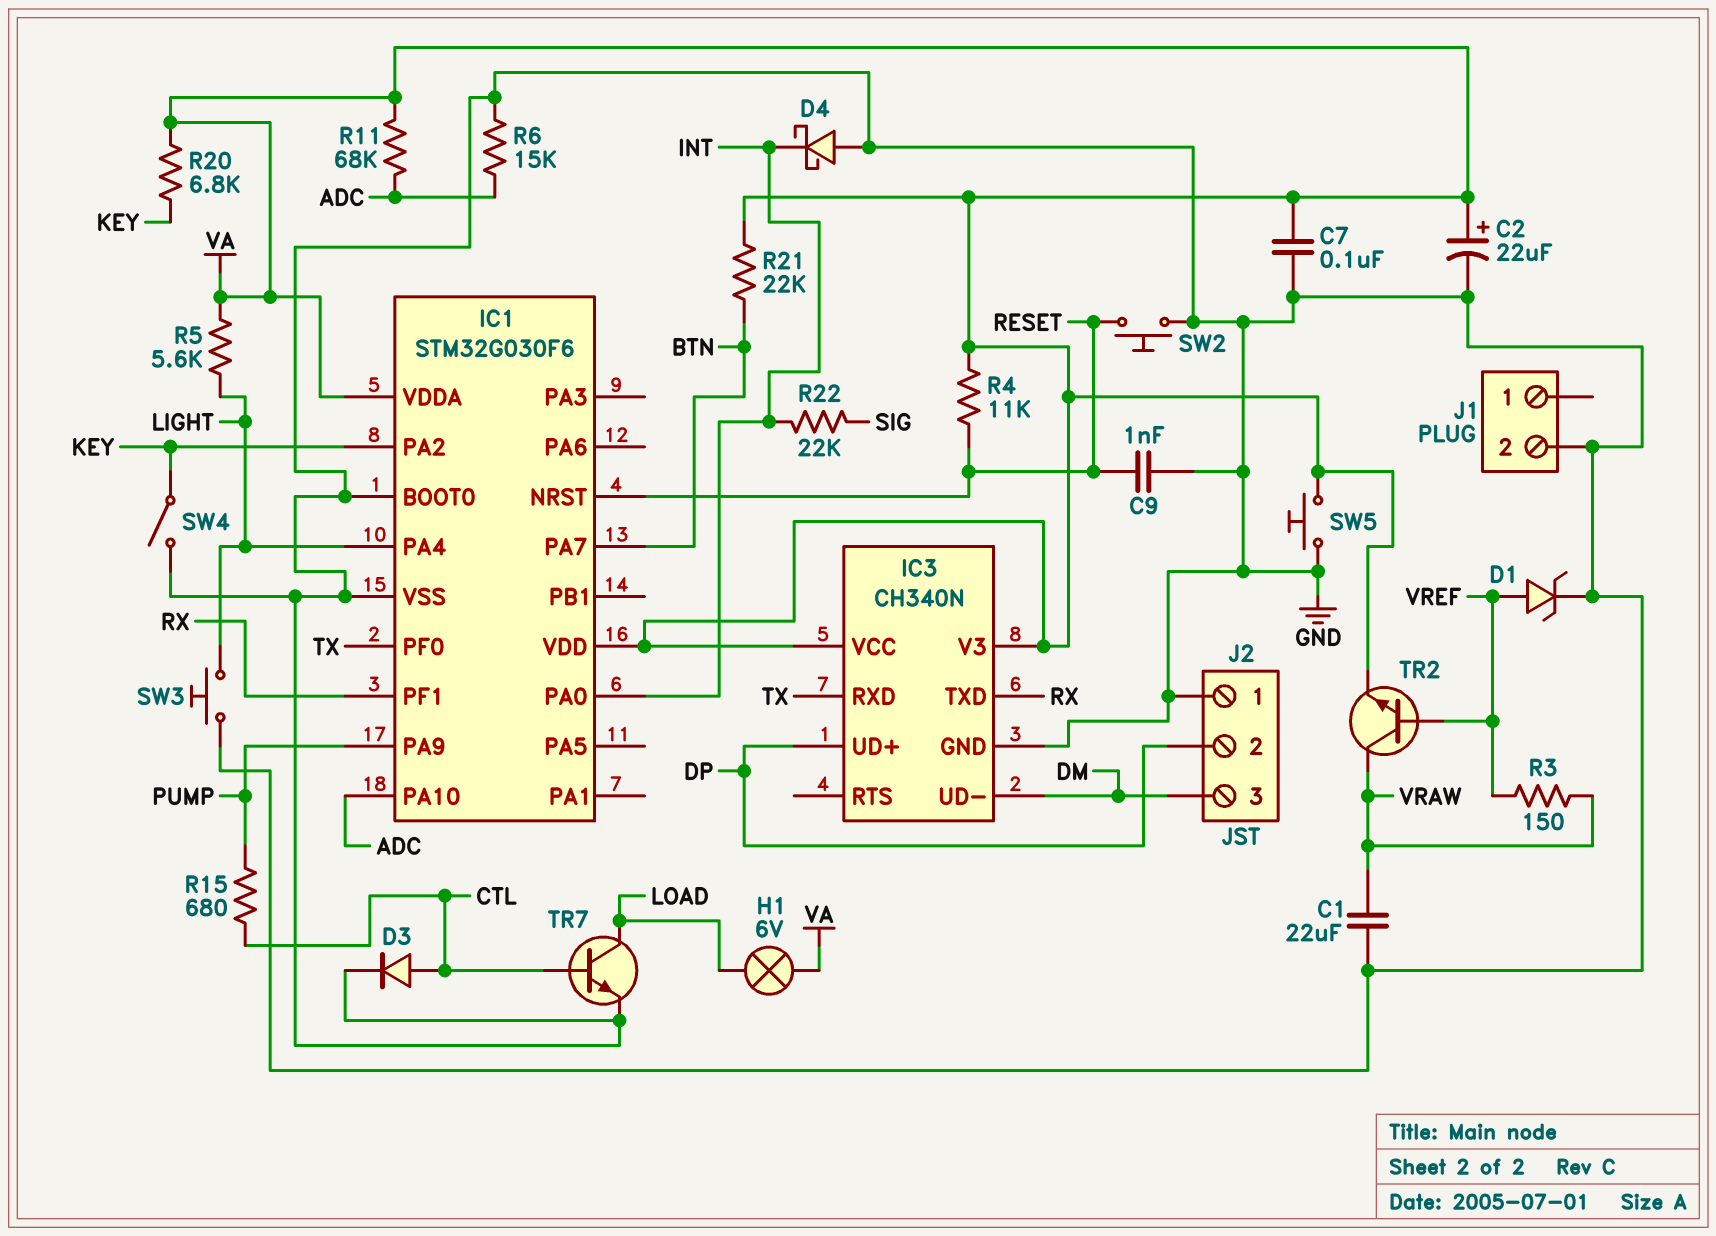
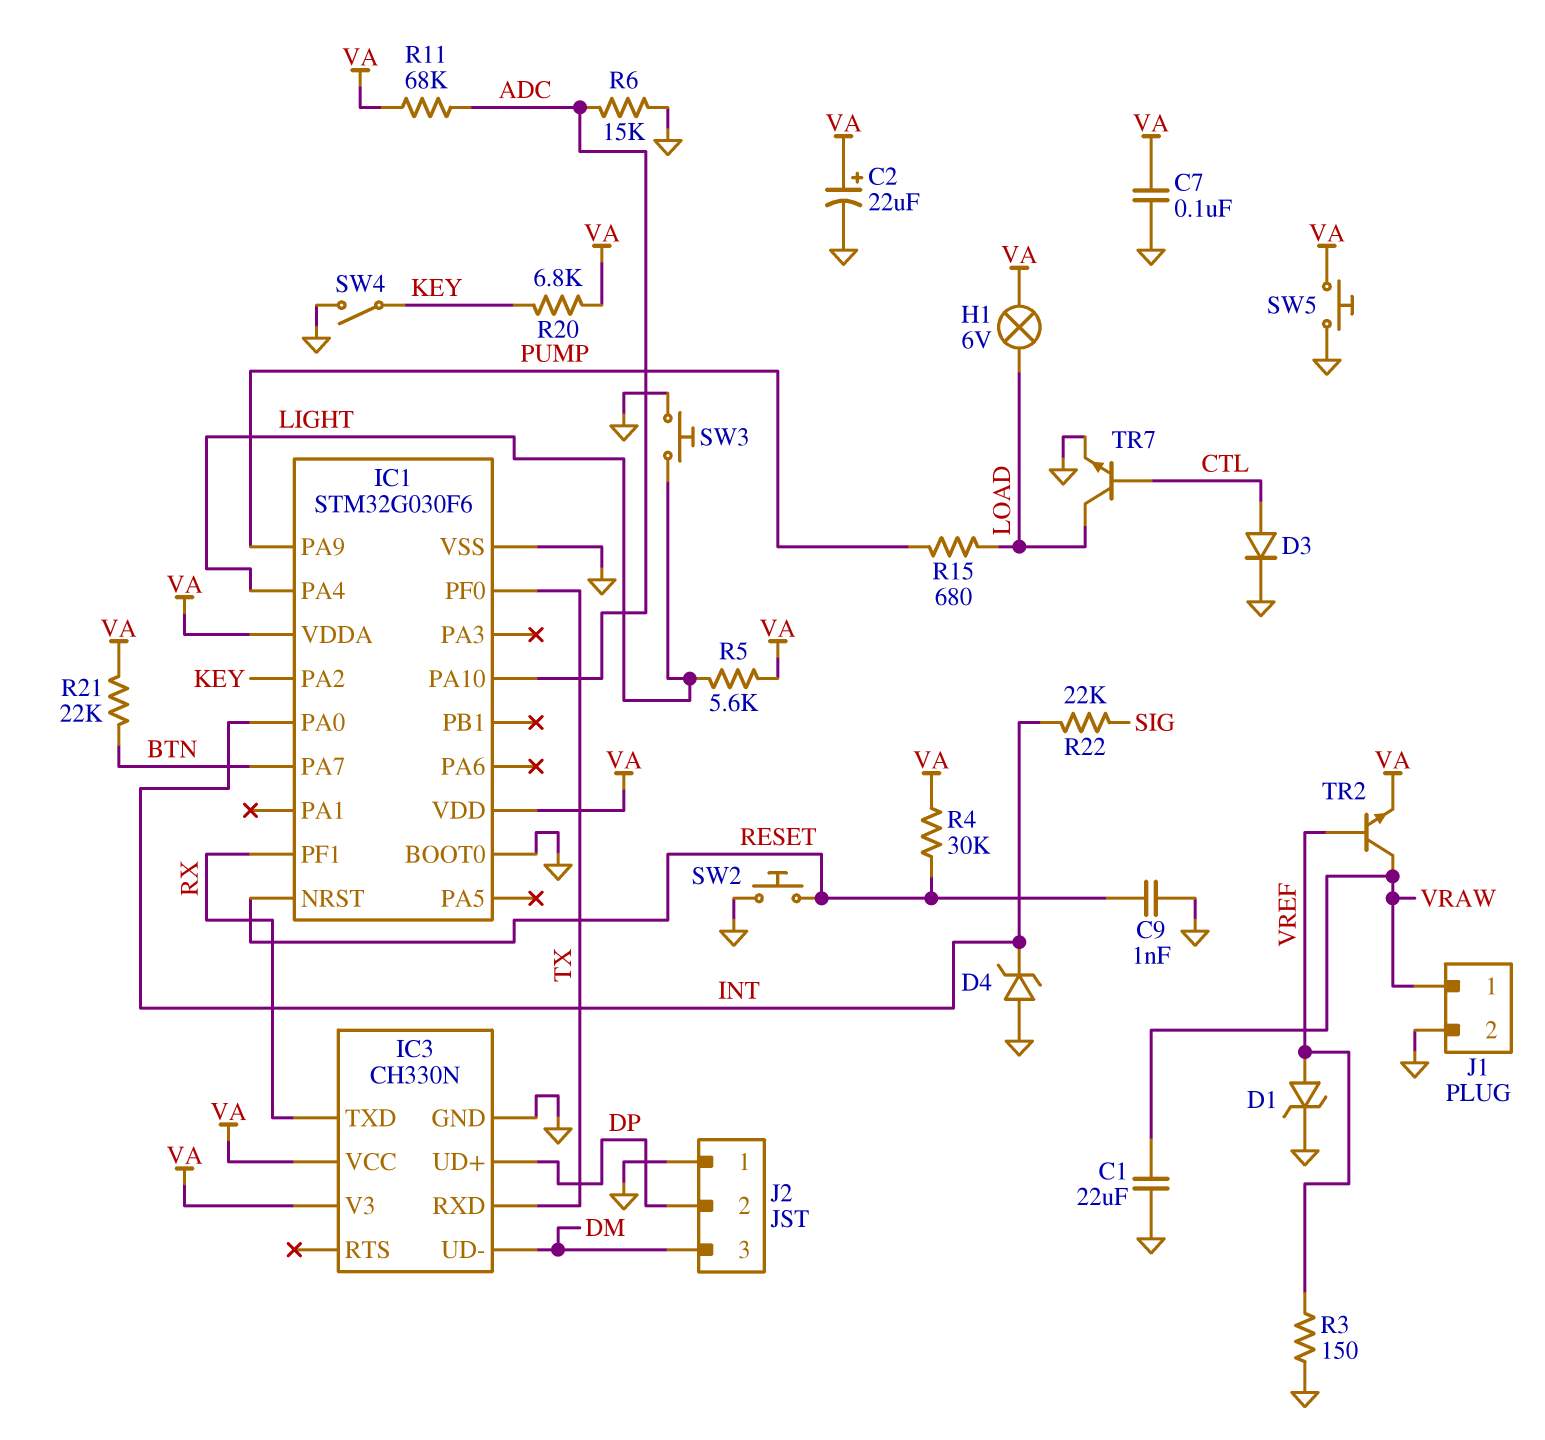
D4: schottky (A GND, K INT) -> zener (A GND, K INT)
IC3: CH340N -> CH330N
J1 pin 1: none -> VRAW
R3: 150 (VRAW, VREF) -> 150 (GND, VREF)
R4: 11k (RESET, VA) -> 30k (RESET, VA)
R15: 680 (CTL, PUMP) -> 680 (LOAD, PUMP)

